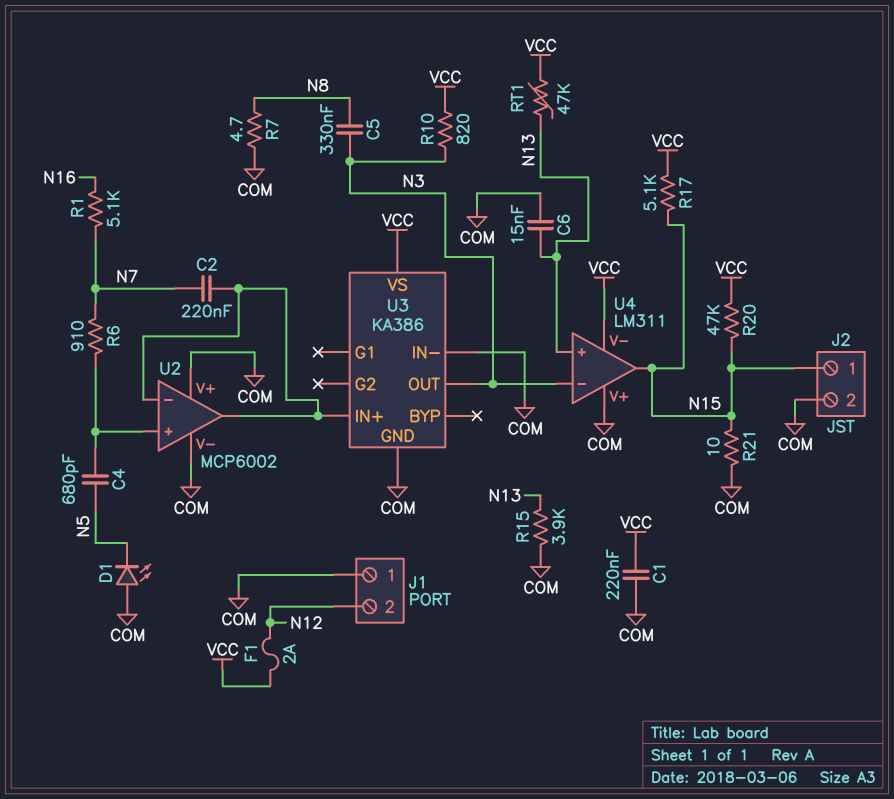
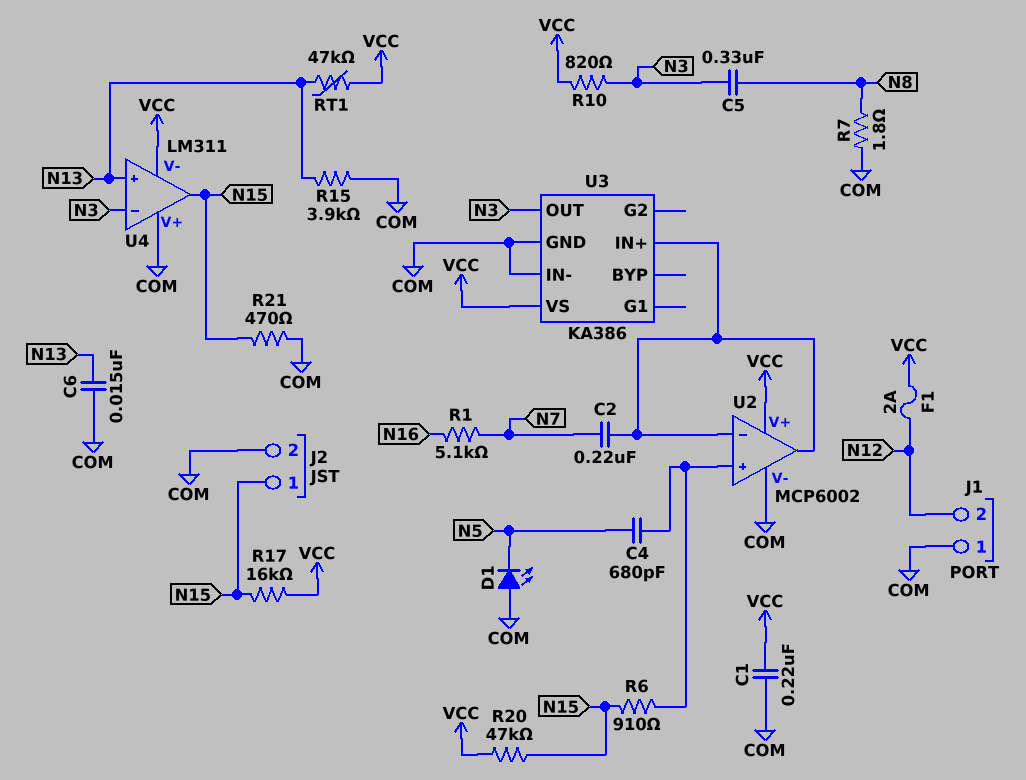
R6: 910 (N7, U2/in+) -> 910 (N15, U2/in+)
R7: 4.7 (COM, N8) -> 1.8 (COM, N8)
R17: 5.1k (N15, VCC) -> 16k (N15, VCC)
R21: 10 (COM, N15) -> 470 (COM, N15)
U2 pin V+: COM -> VCC

